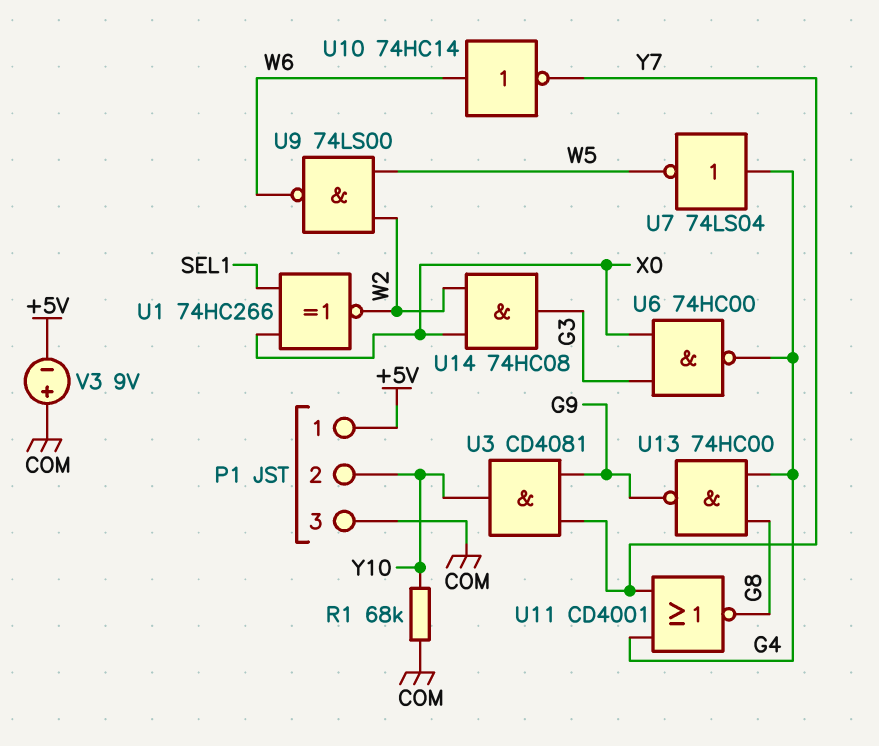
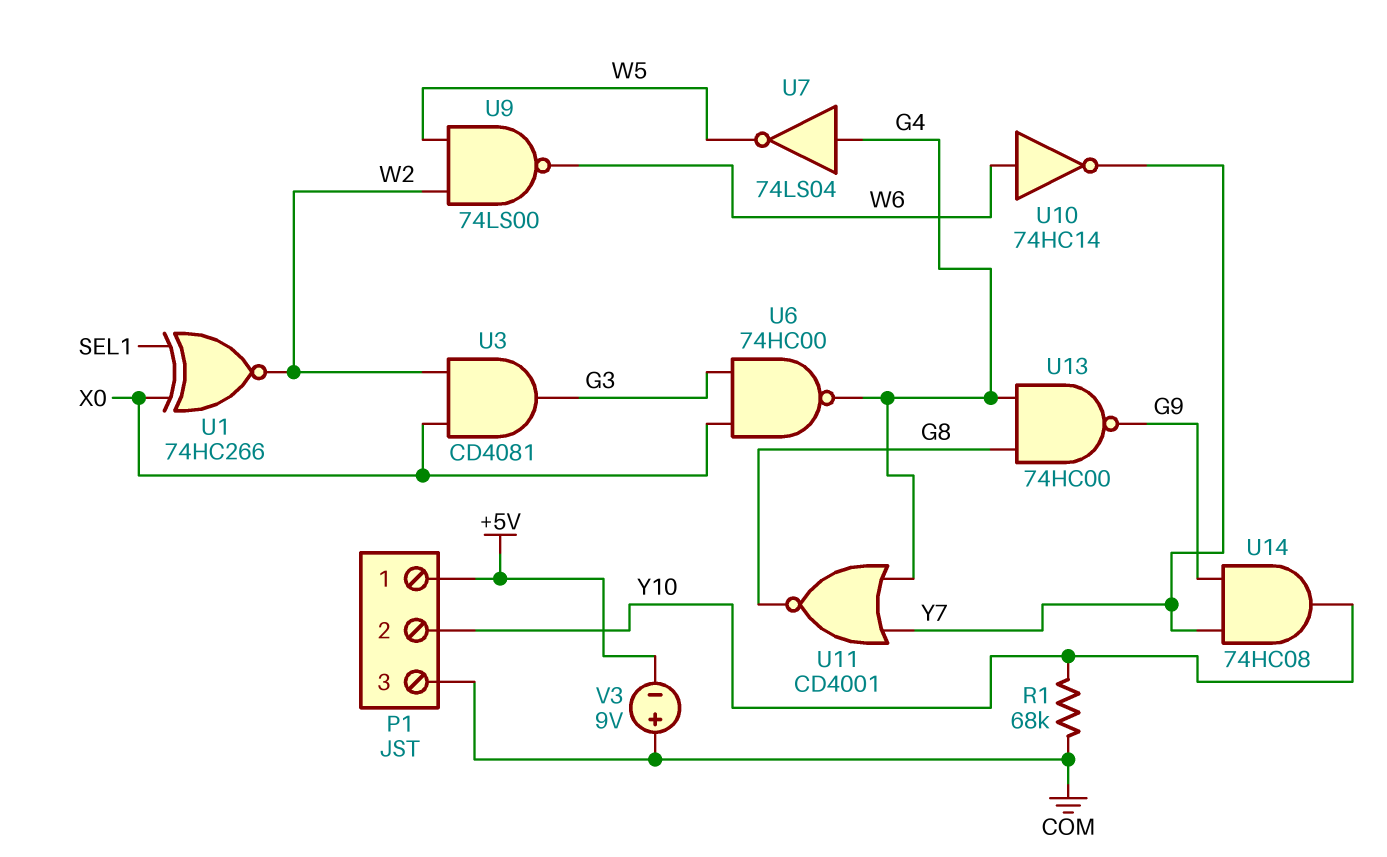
U3: AND CD4081 (in G9, in Y7, out Y10) -> AND CD4081 (in W2, in X0, out G3)
U14: AND 74HC08 (in W2, in X0, out G3) -> AND 74HC08 (in G9, in Y7, out Y10)

